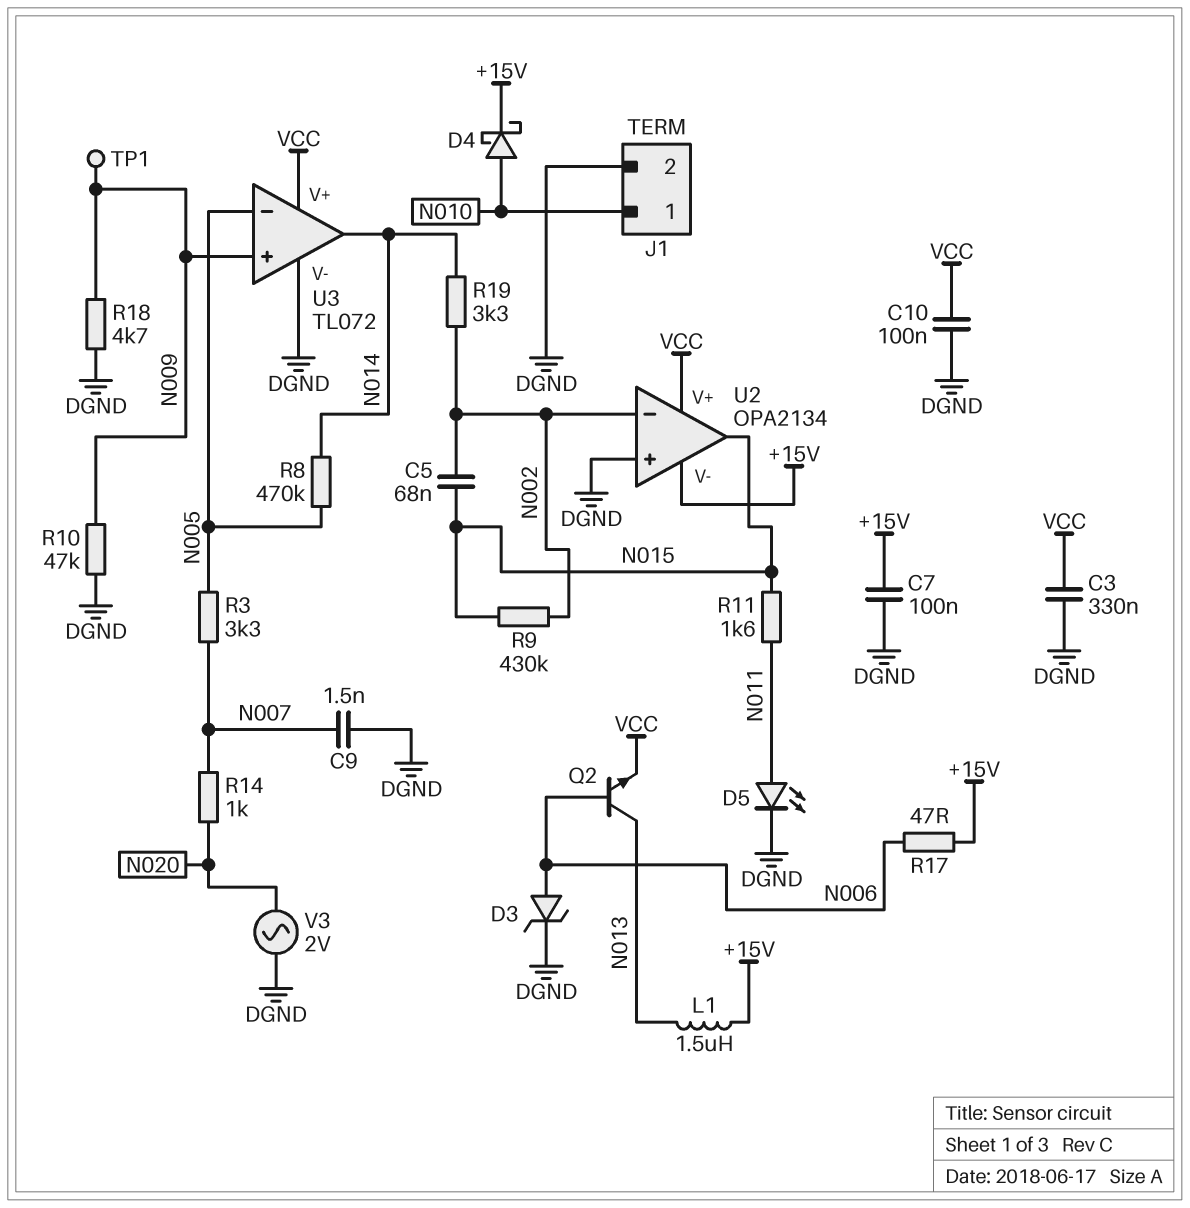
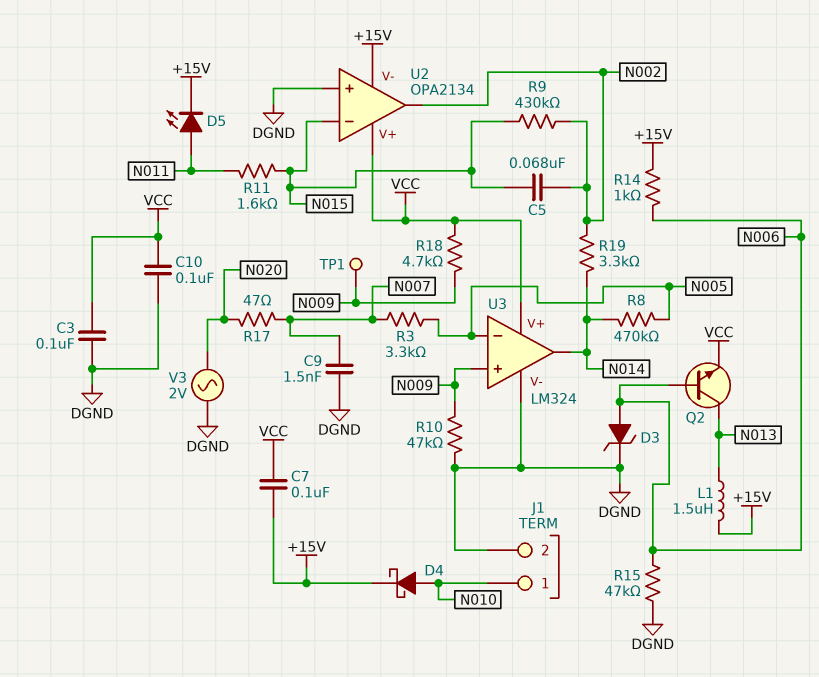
C3: 330nF (DGND, VCC) -> 100nF (DGND, VCC)
C7: 100nF (+15V, DGND) -> 100nF (+15V, VCC)
D5: LED (A N011, K DGND) -> LED (A N011, K +15V)
R14: 1k (N007, N020) -> 1k (+15V, N006)
R15: none -> 47k (DGND, N006)
R17: 47 (+15V, N006) -> 47 (N007, N020)
R18: 4.7k (DGND, N009) -> 4.7k (N009, VCC)
U2 pin in-: N002 -> N015
U2 pin out: N015 -> N002
U3: TL072 -> LM324

